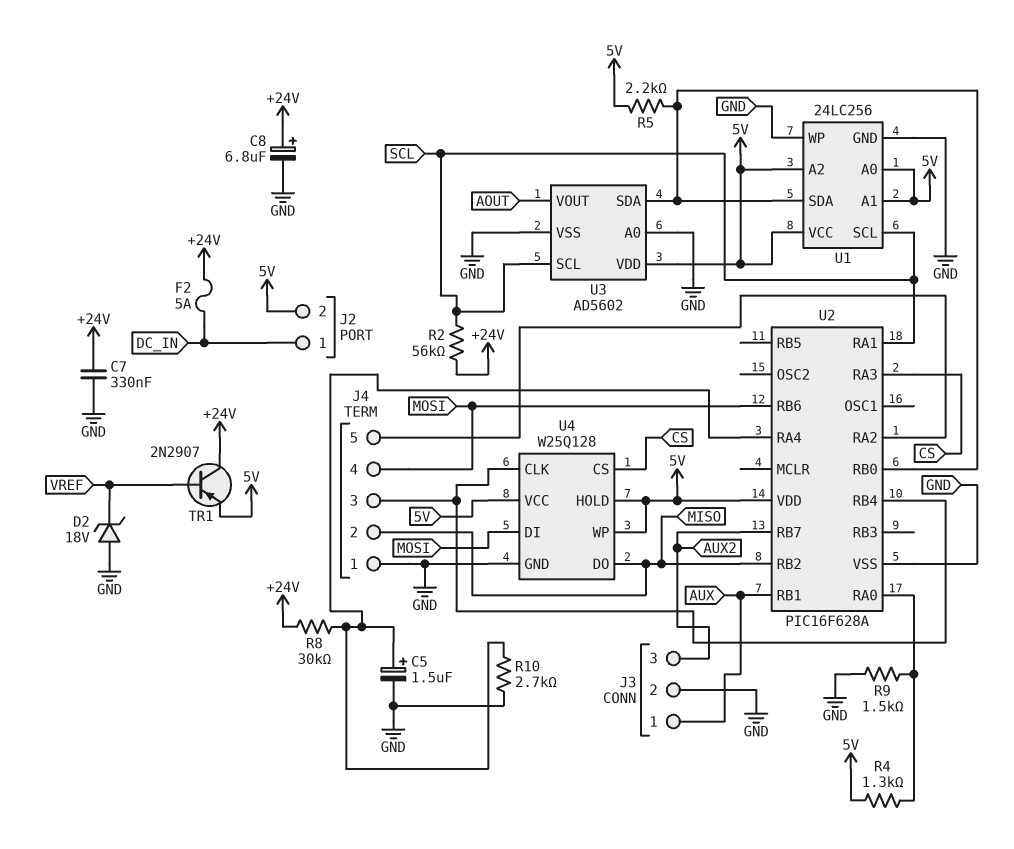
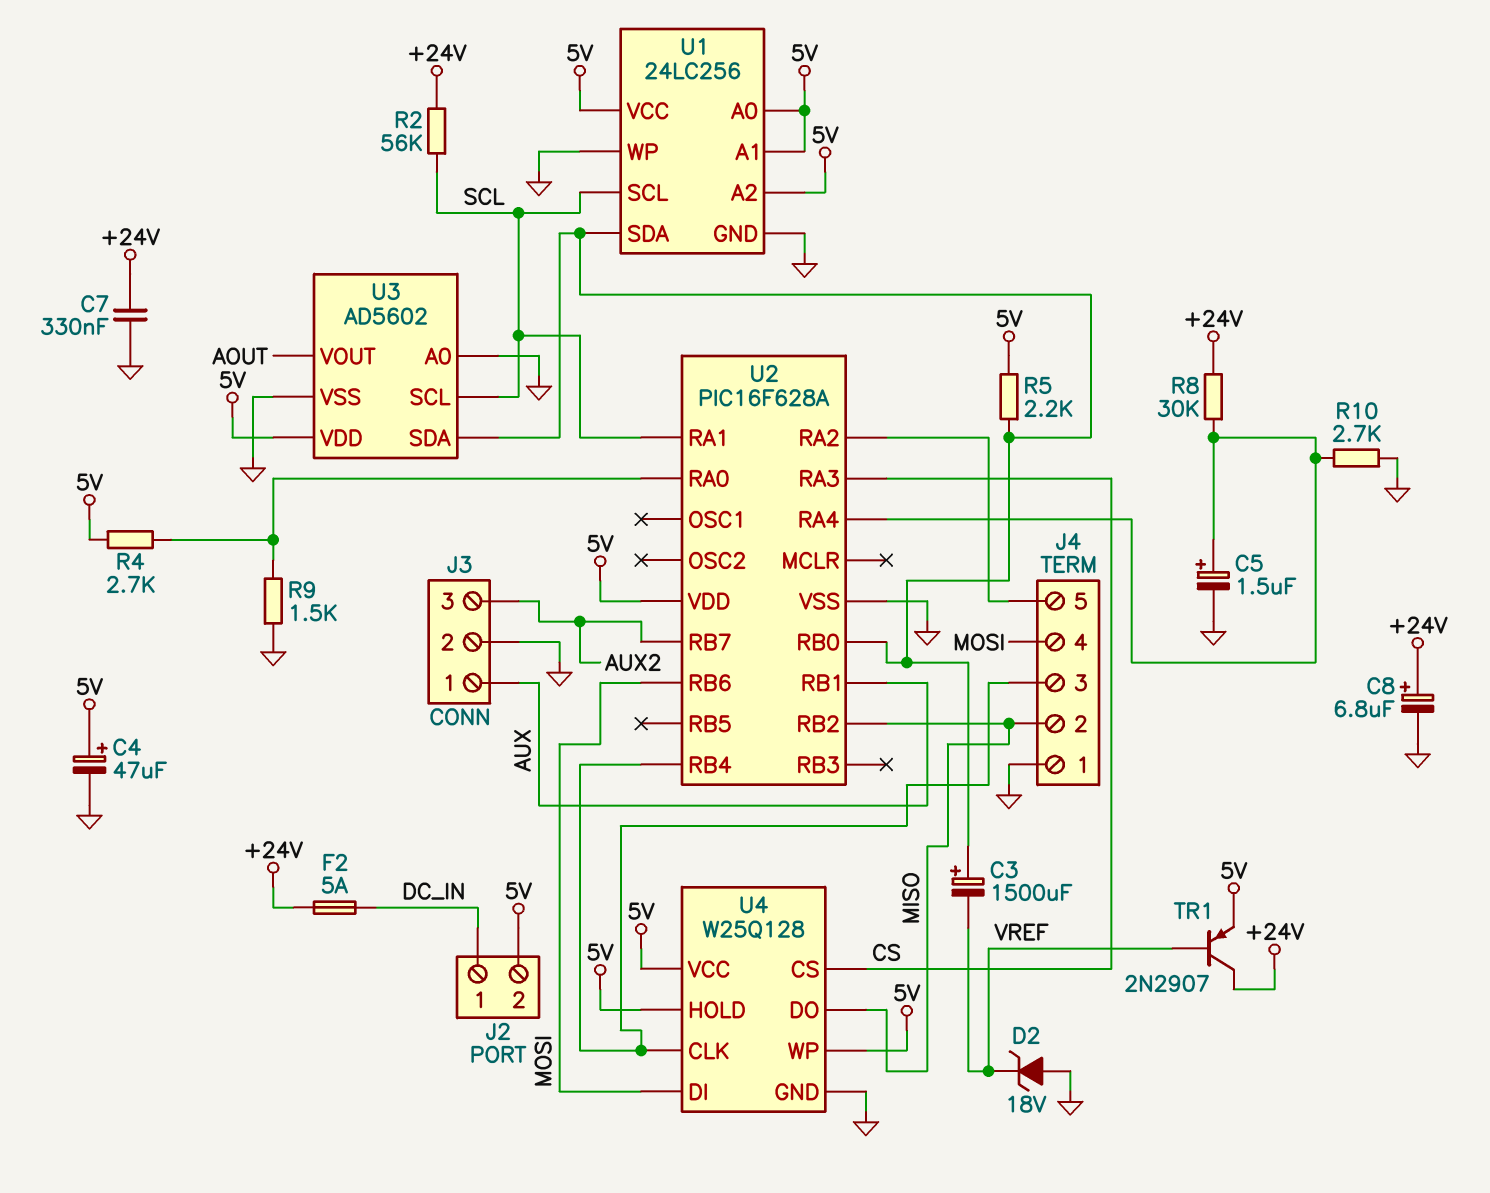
C3: none -> 1500uF (plus U1/SDA, minus VREF)
C4: none -> 47uF (plus 5V, minus GND)
R4: 1.3k (5V, U2/RA0) -> 2.7k (5V, U2/RA0)

